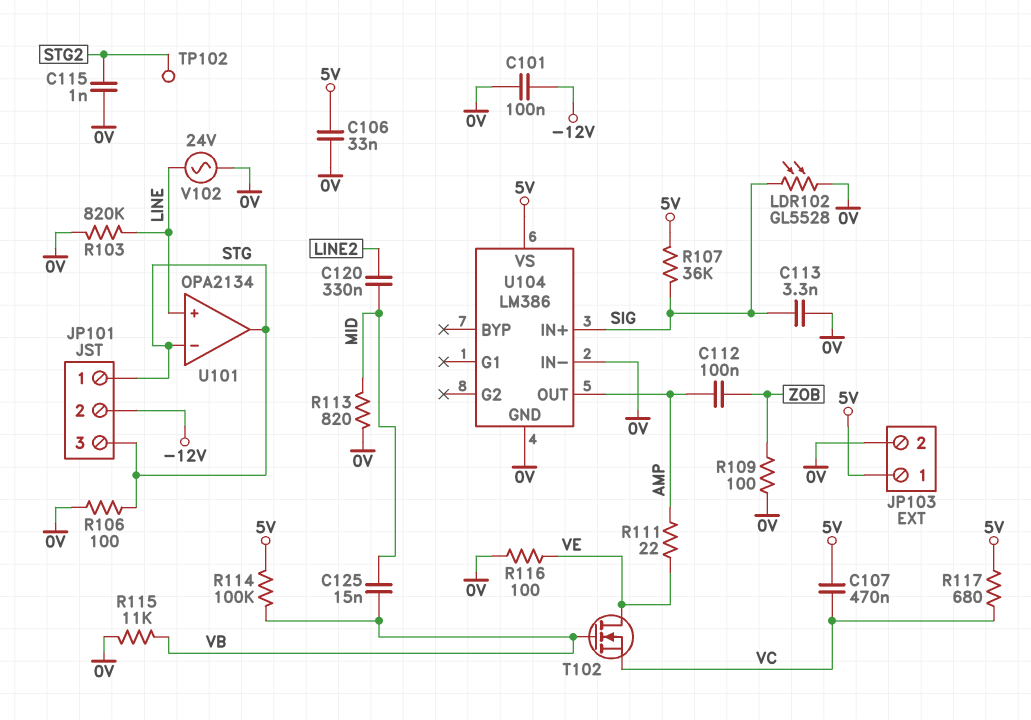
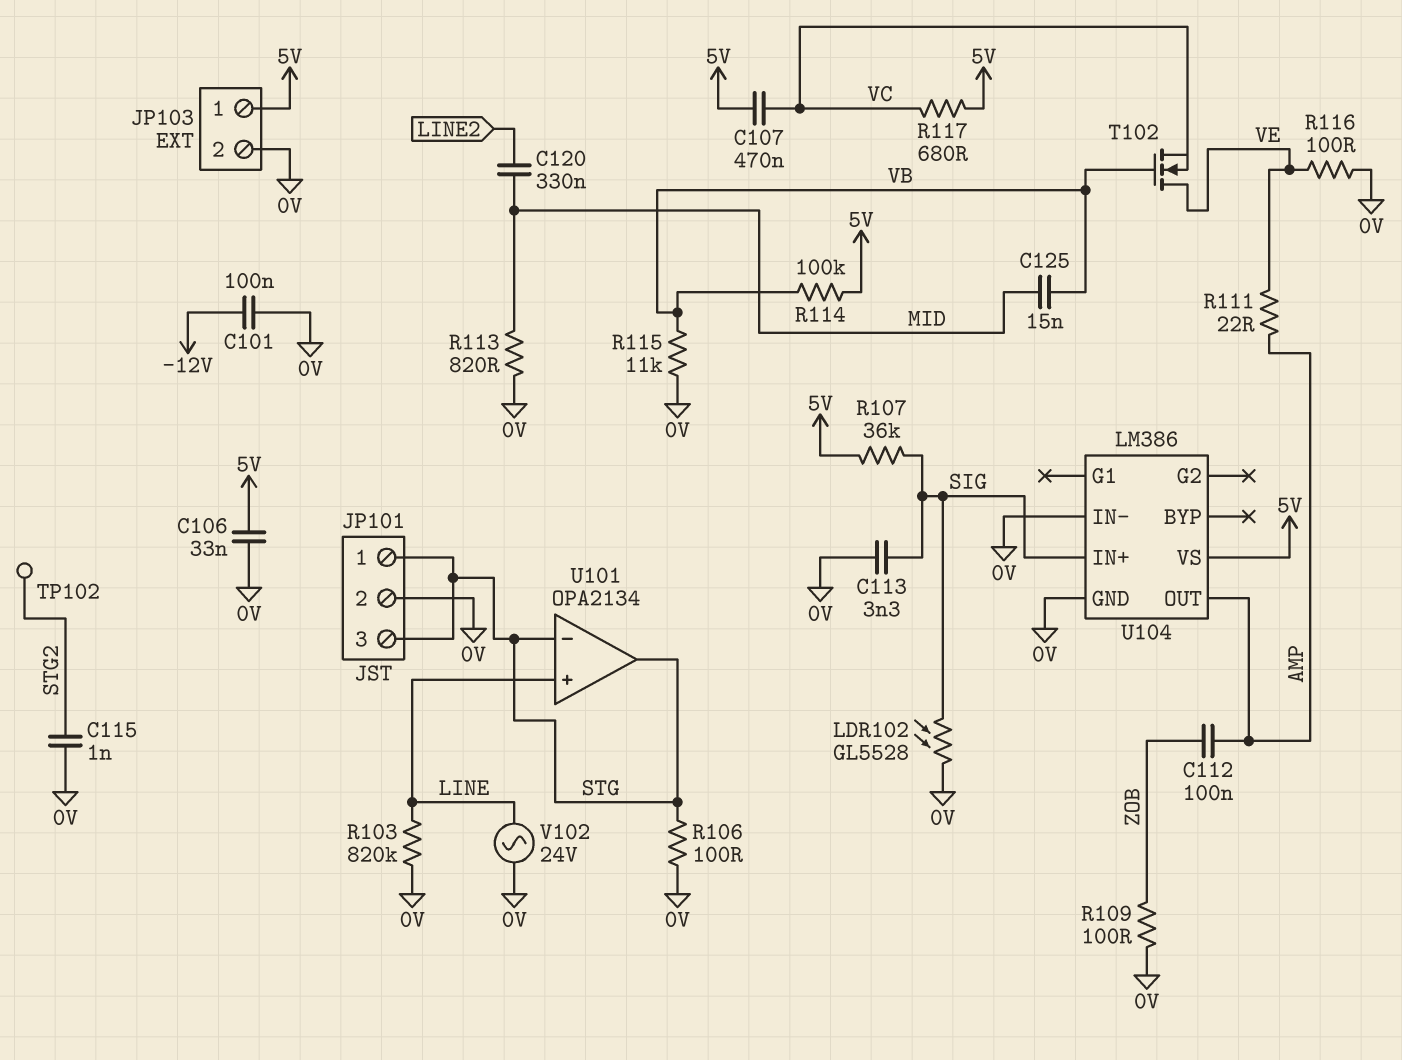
JP101 pin 2: -12V -> 0V

